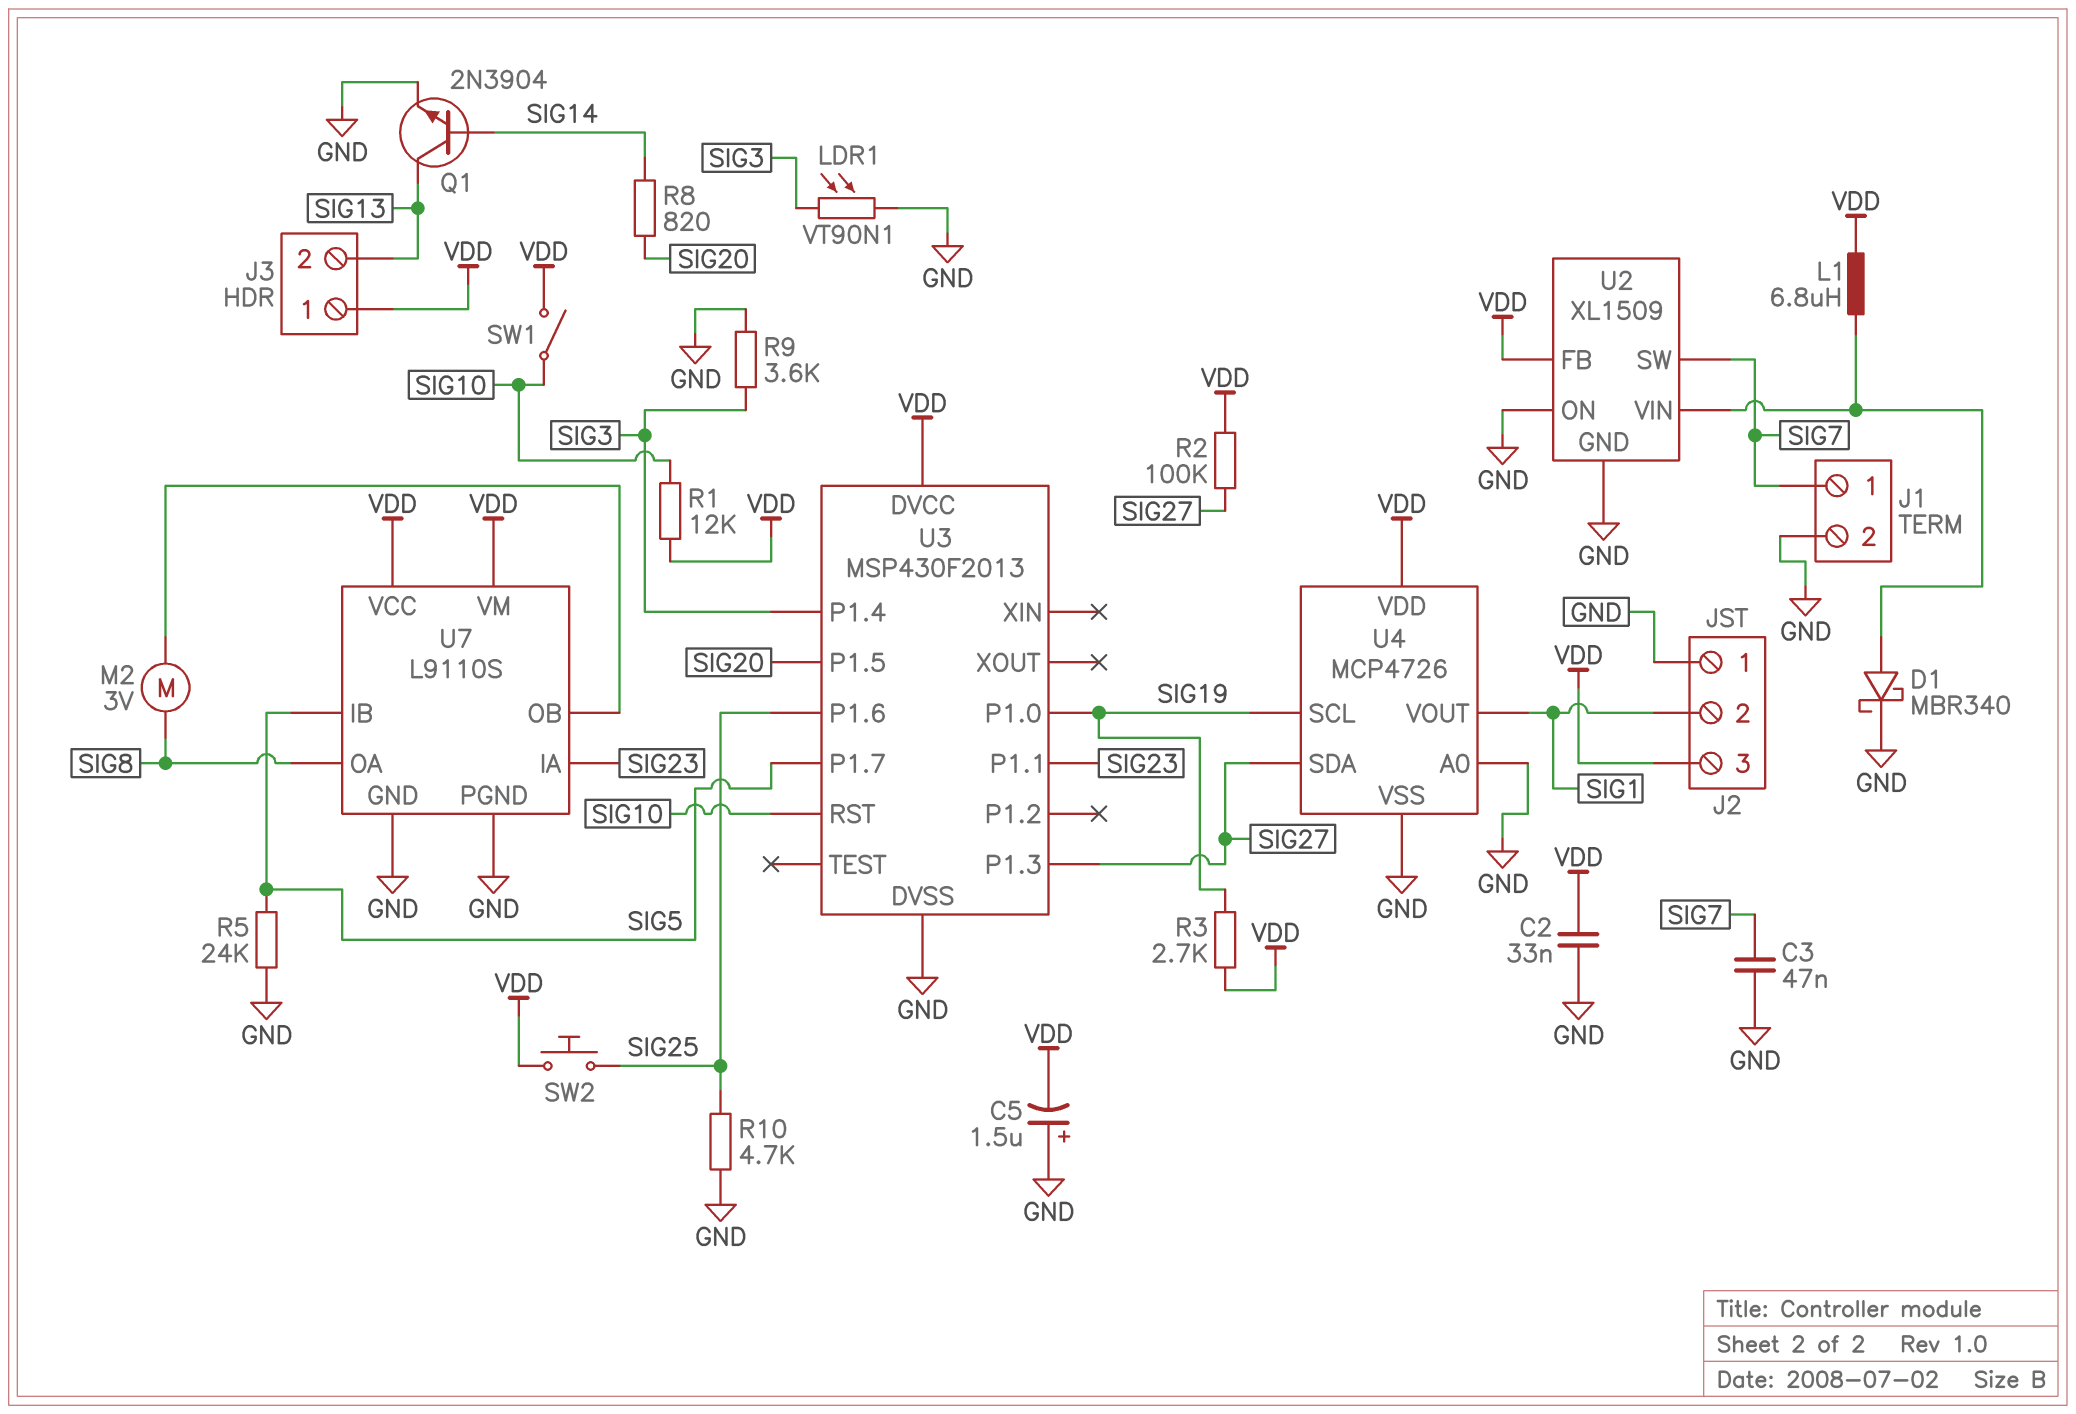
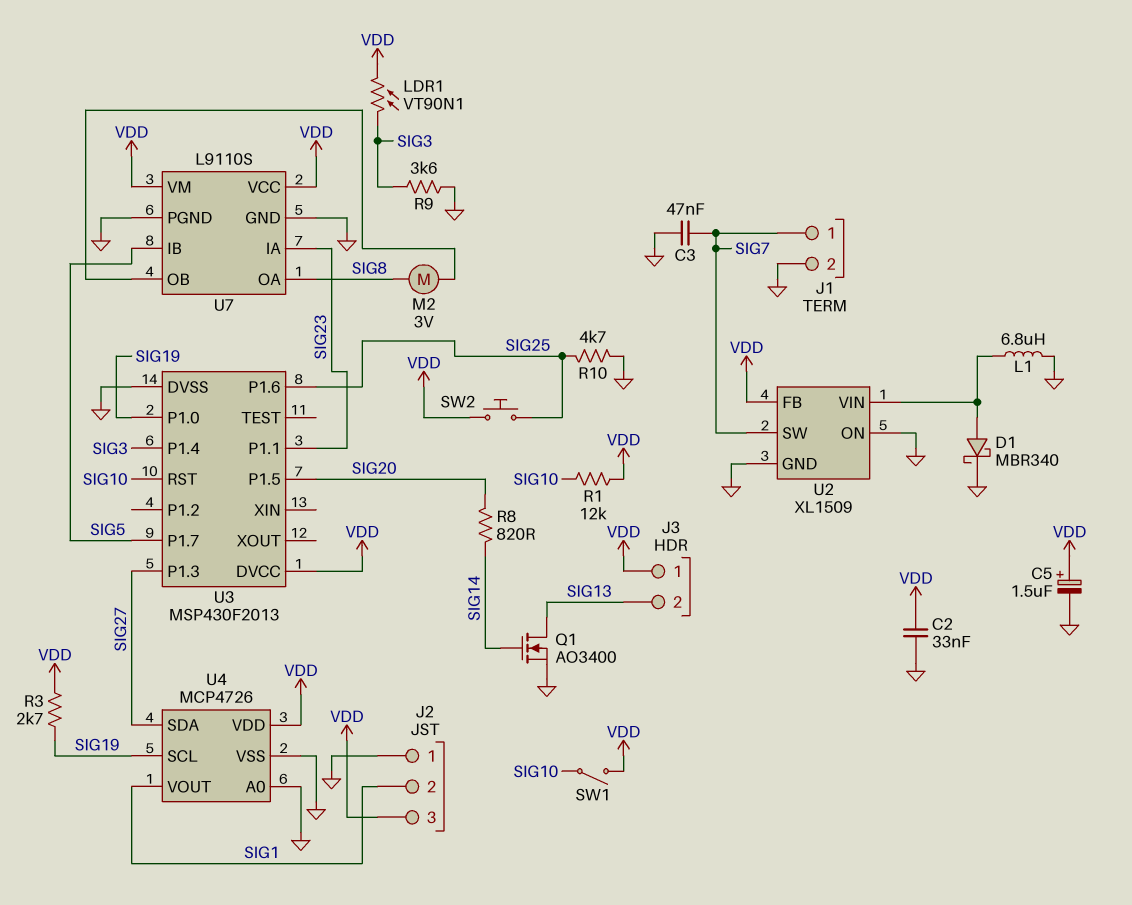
C5: 1.5uF (plus GND, minus VDD) -> 1.5uF (plus VDD, minus GND)
L1: 6.8uH (U2/VIN, VDD) -> 6.8uH (GND, U2/VIN)
LDR1: VT90N1 (GND, SIG3) -> VT90N1 (SIG3, VDD)
Q1: NPN 2N3904 (B SIG14, C SIG13, E GND) -> NMOS AO3400 (G SIG14, D SIG13, S GND)
R2: 100k (SIG27, VDD) -> none
R5: 24k (GND, SIG5) -> none

